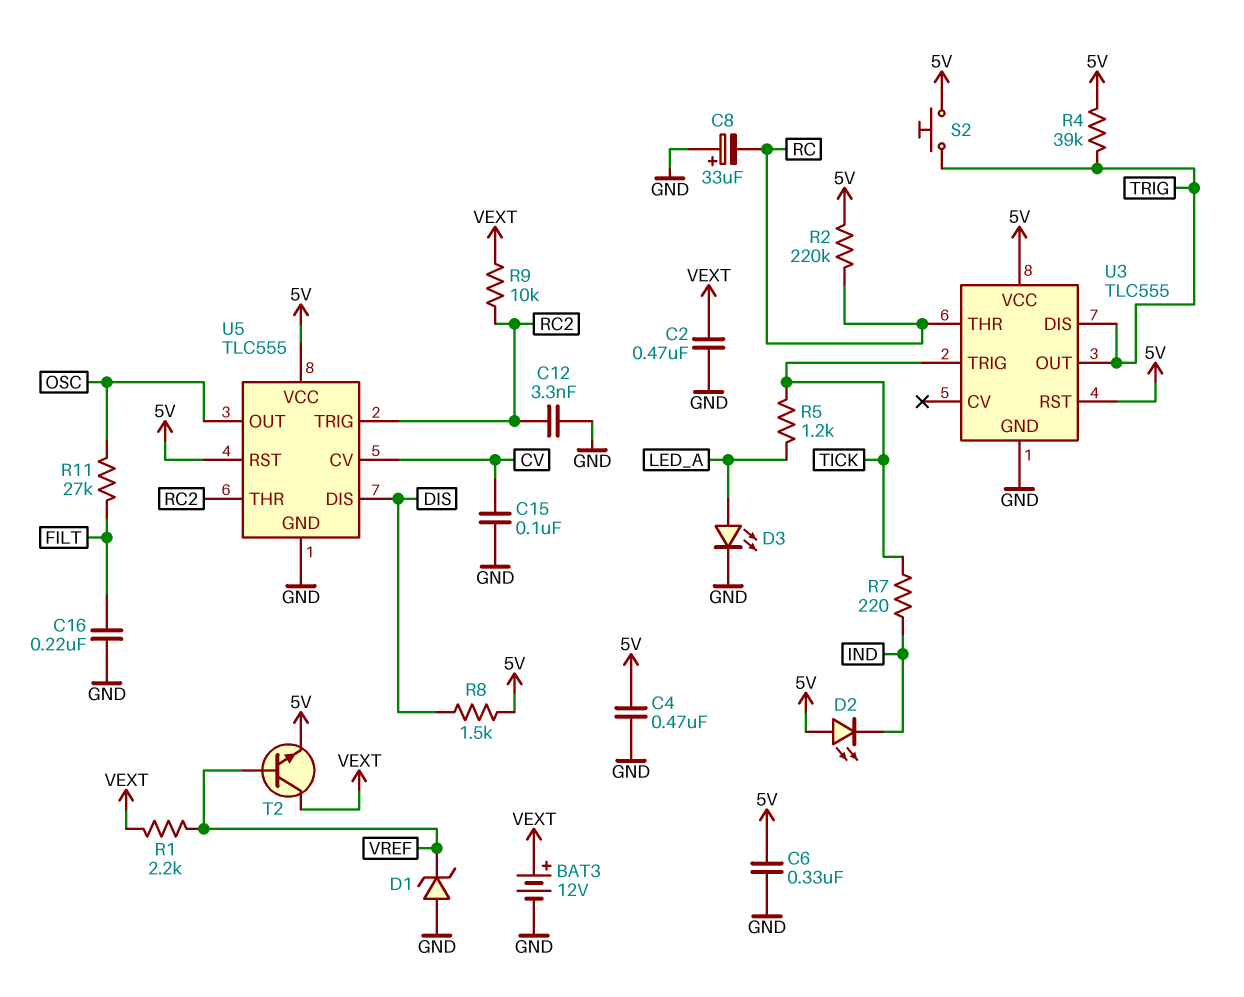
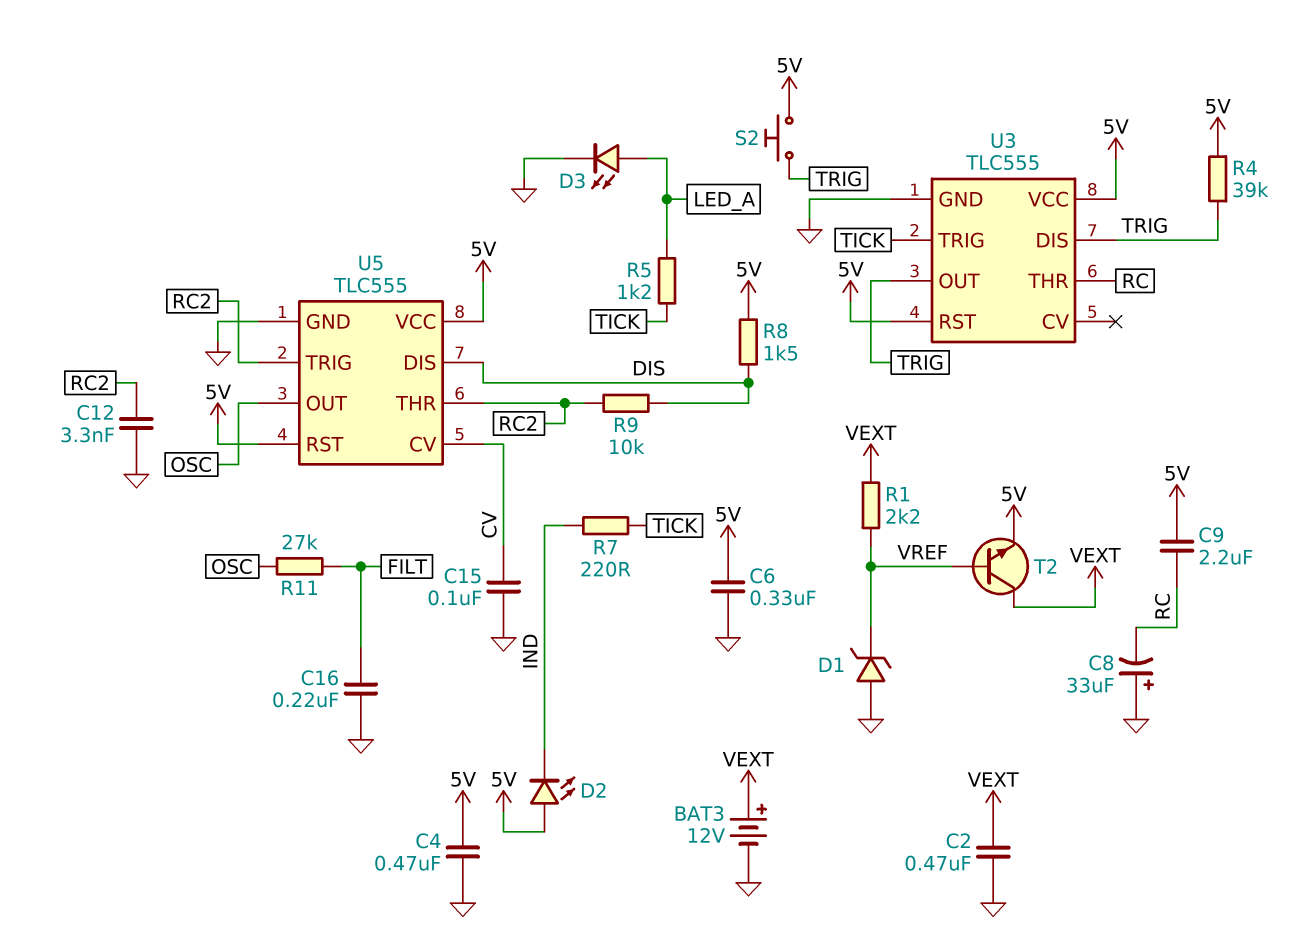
C9: none -> 2.2uF (5V, RC)
R2: 220k (5V, RC) -> none
R9: 10k (RC2, VEXT) -> 10k (DIS, RC2)

